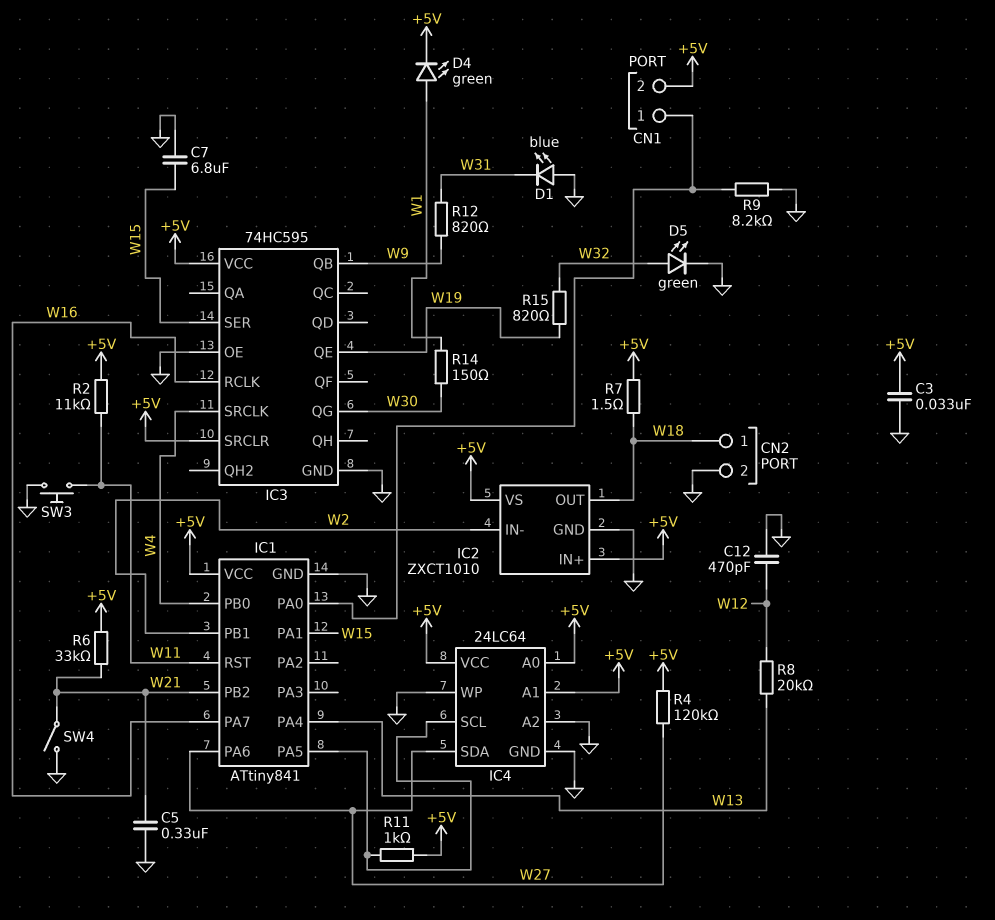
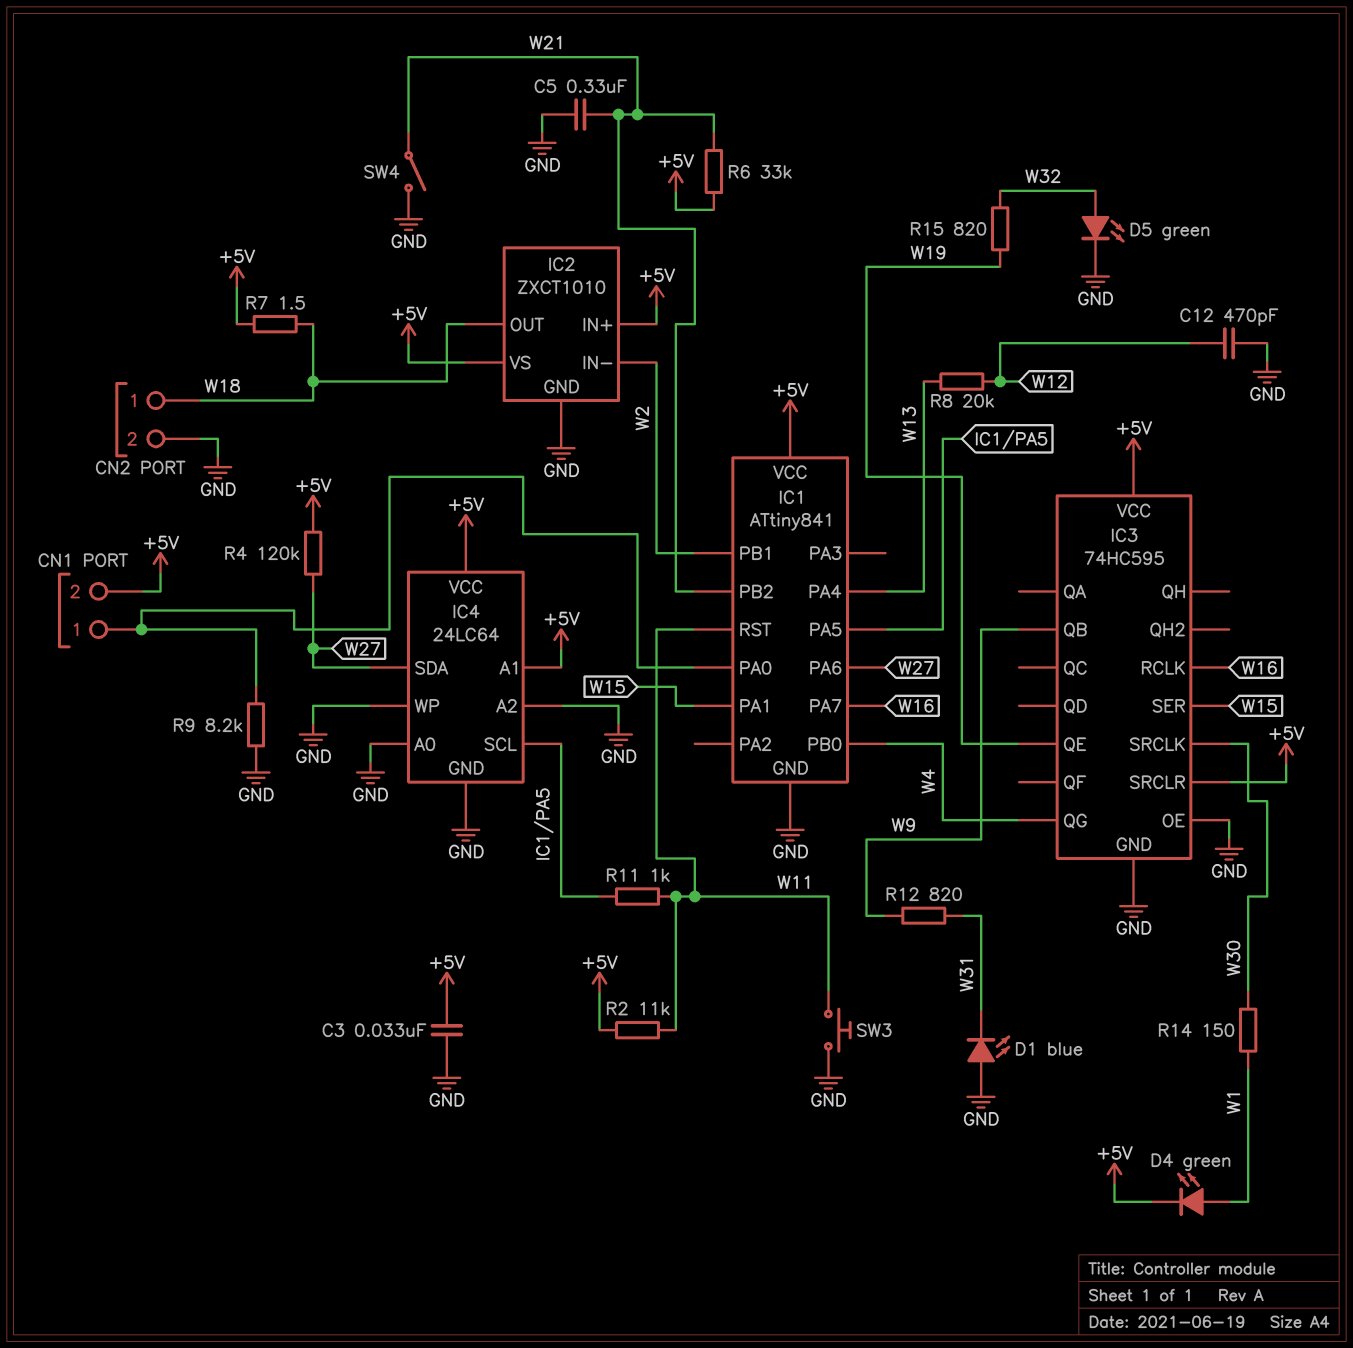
C7: 6.8uF (GND, W15) -> none
IC3 pin QG: W30 -> W4
IC3 pin SRCLK: W4 -> W30
IC4 pin A0: +5V -> GND
R11: 1k (+5V, IC1/PA5) -> 1k (IC1/PA5, W11)

